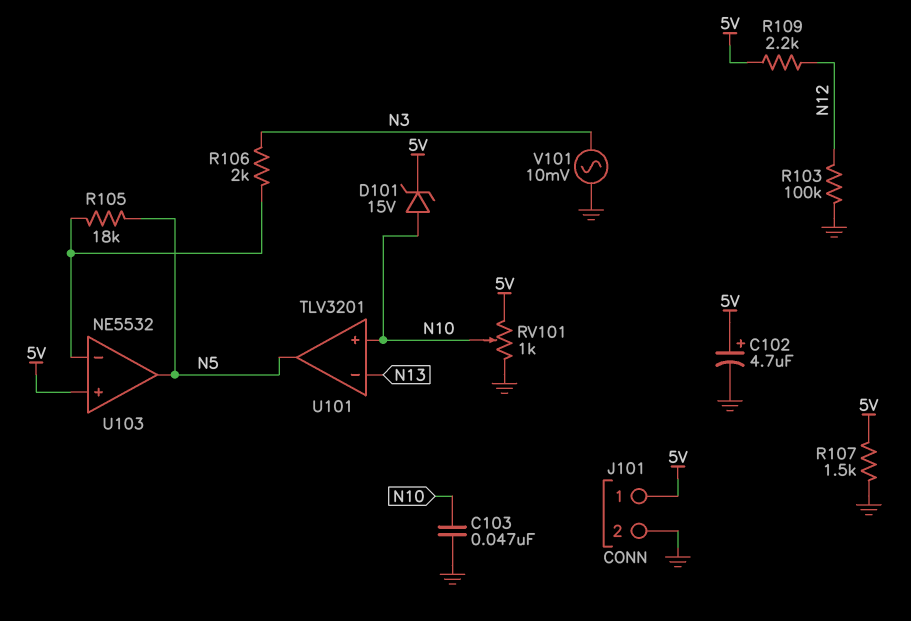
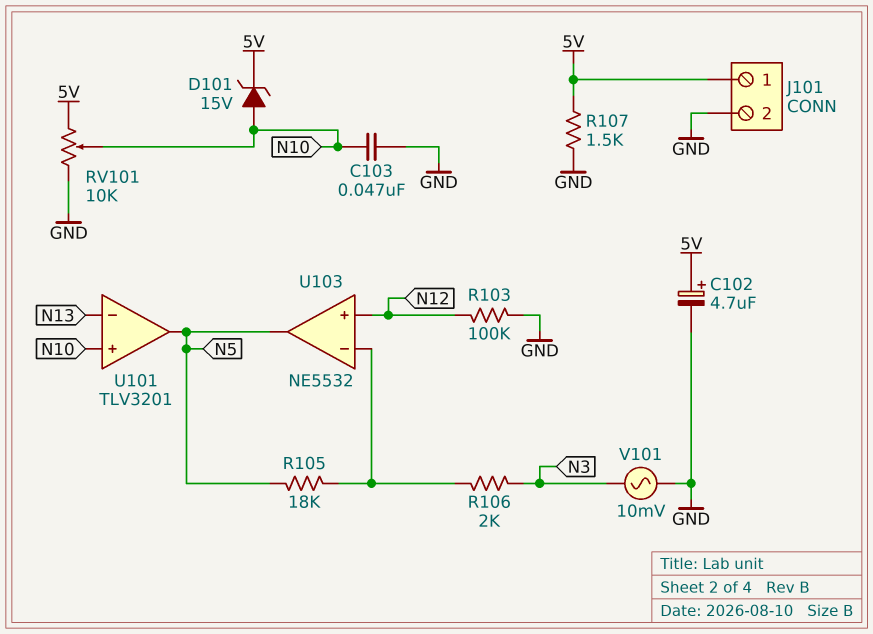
R109: 2.2k (5V, N12) -> none
RV101: 1k (5V, GND, wiper N10) -> 10k (5V, GND, wiper N10)
U103 pin in+: 5V -> N12

